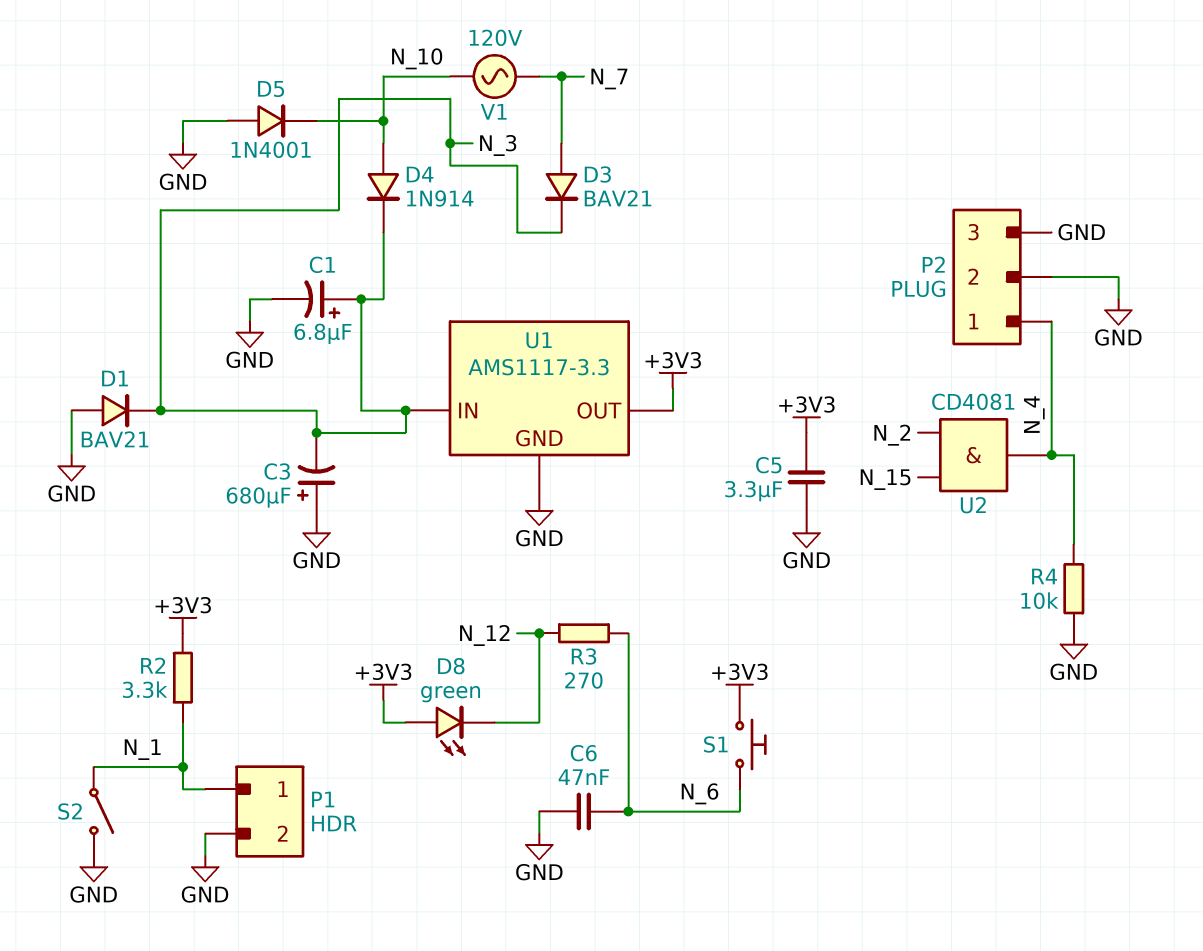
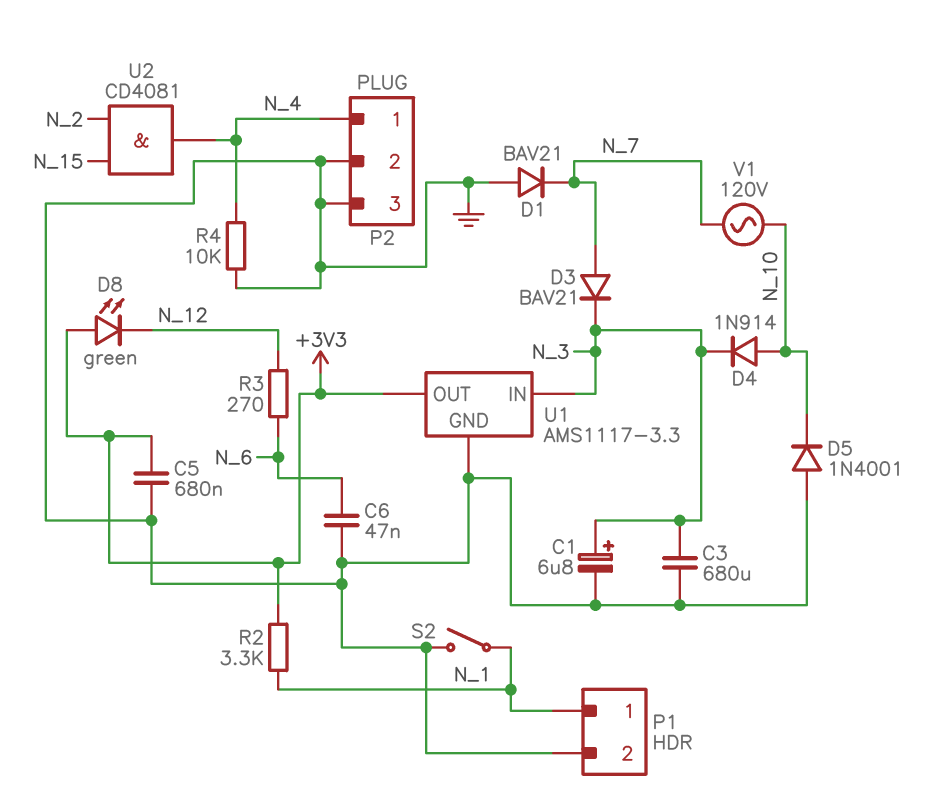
C3: 680uF (plus GND, minus N_3) -> 680uF (GND, N_3)
C5: 3.3uF (+3V3, GND) -> 680nF (+3V3, GND)
D1: diode BAV21 (A GND, K N_3) -> diode BAV21 (A GND, K N_7)
S1: button (+3V3, N_6) -> none

